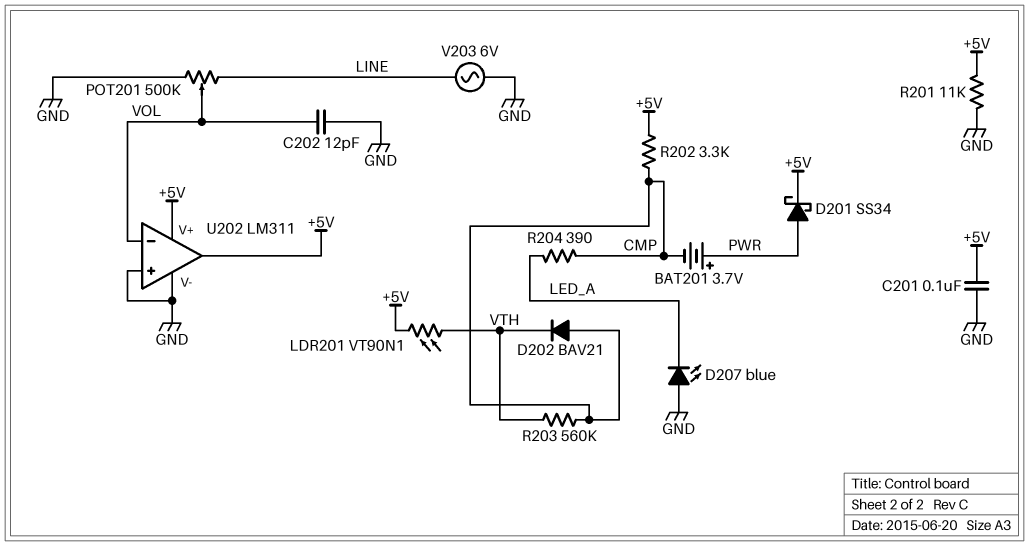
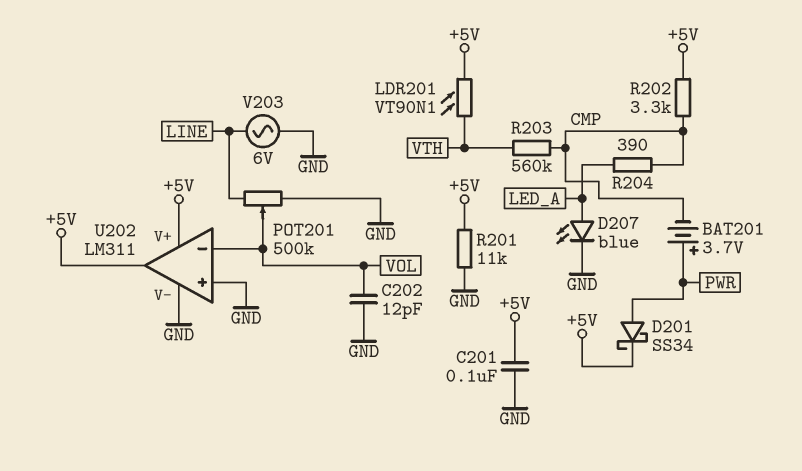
D202: diode BAV21 (A CMP, K VTH) -> none
D207: LED blue (A GND, K LED_A) -> LED blue (A LED_A, K GND)

